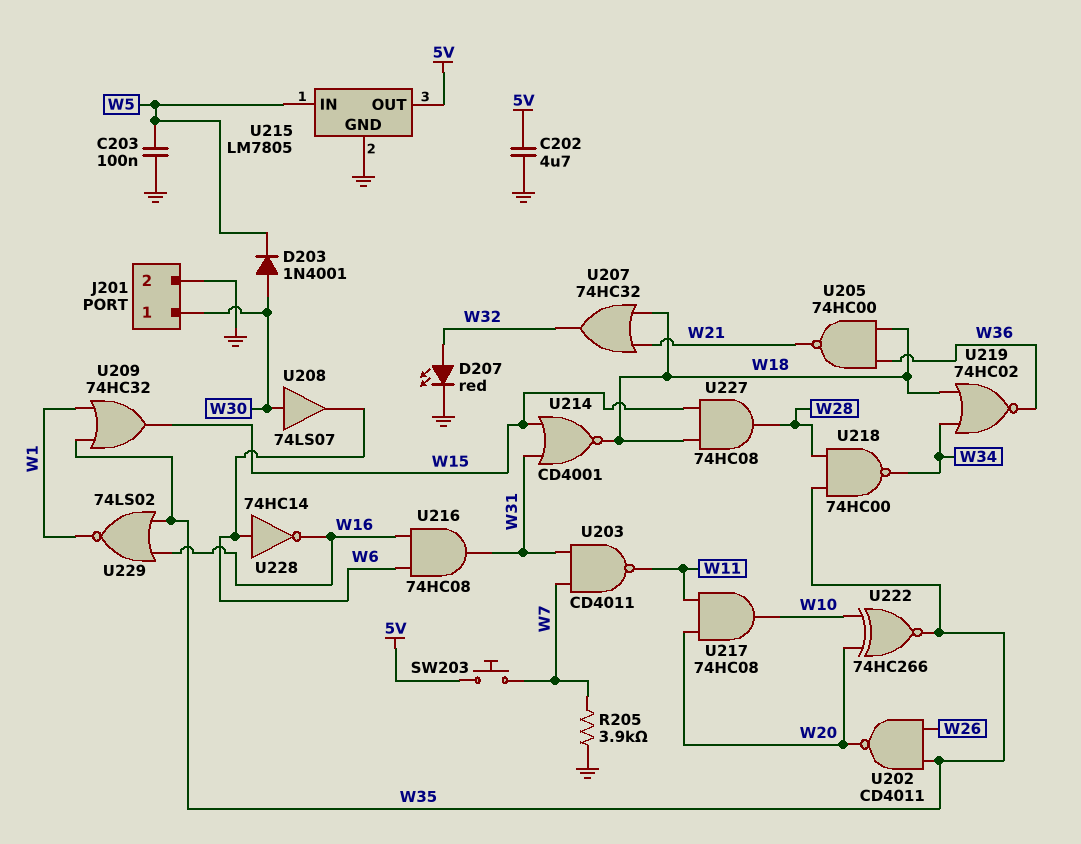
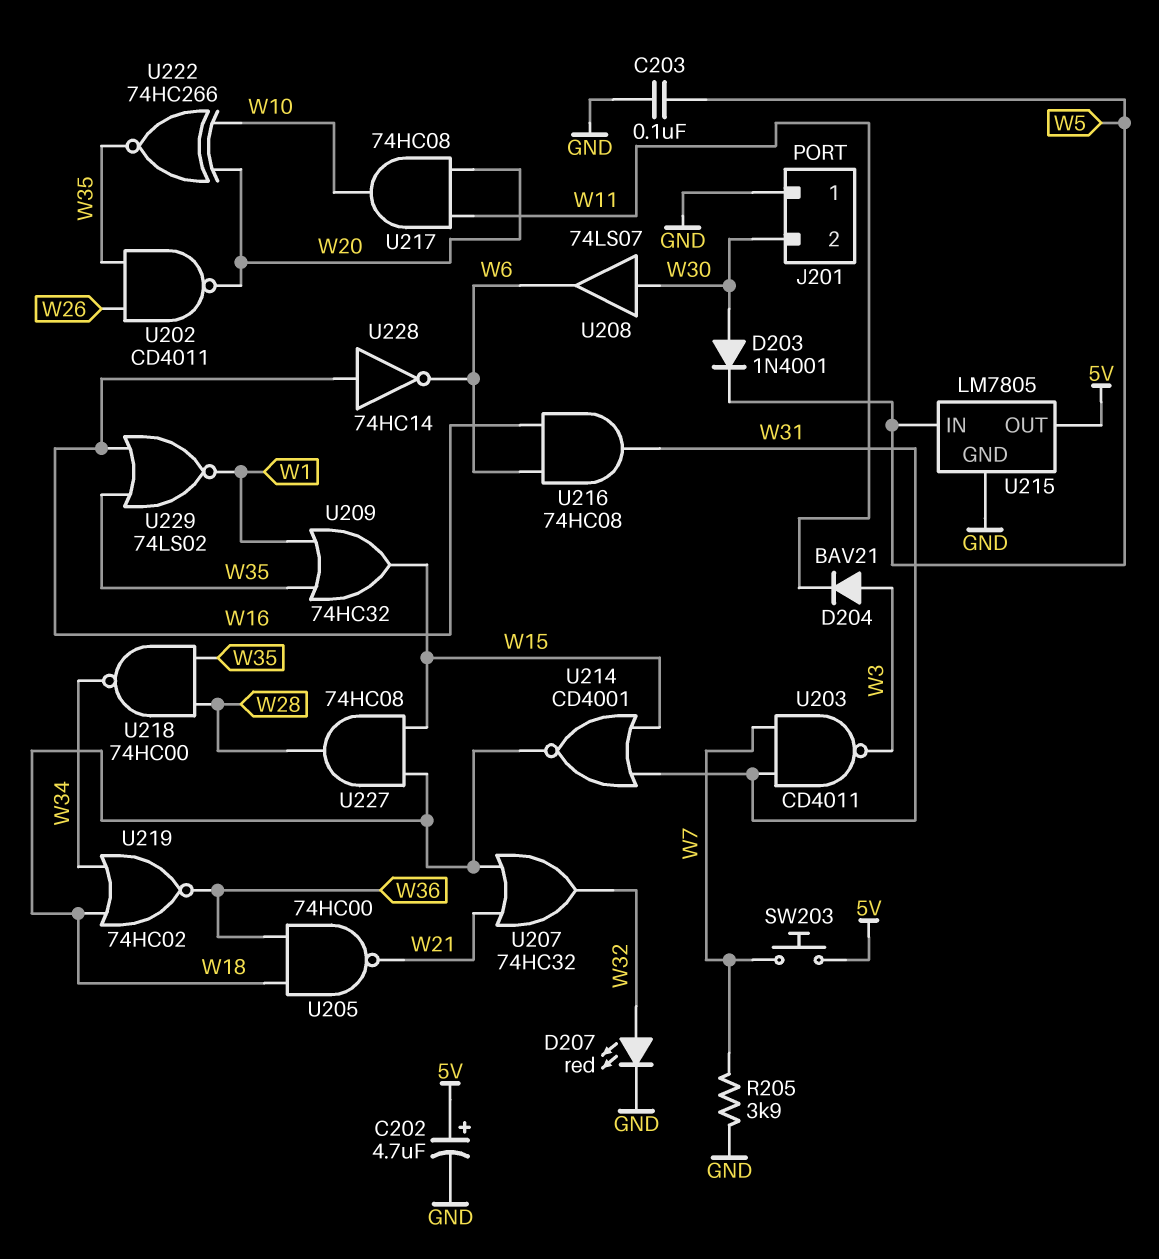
C202: 4.7uF (5V, GND) -> 4.7uF (plus 5V, minus GND)
D204: none -> diode BAV21 (A W3, K W11)
J201 pin 1: W30 -> GND
J201 pin 2: GND -> W30
U203: NAND CD4011 (in W7, in W31, out W11) -> NAND CD4011 (in W7, in W31, out W3)
U228: NOT 74HC14 (in W6, out W16) -> NOT 74HC14 (in W16, out W6)

